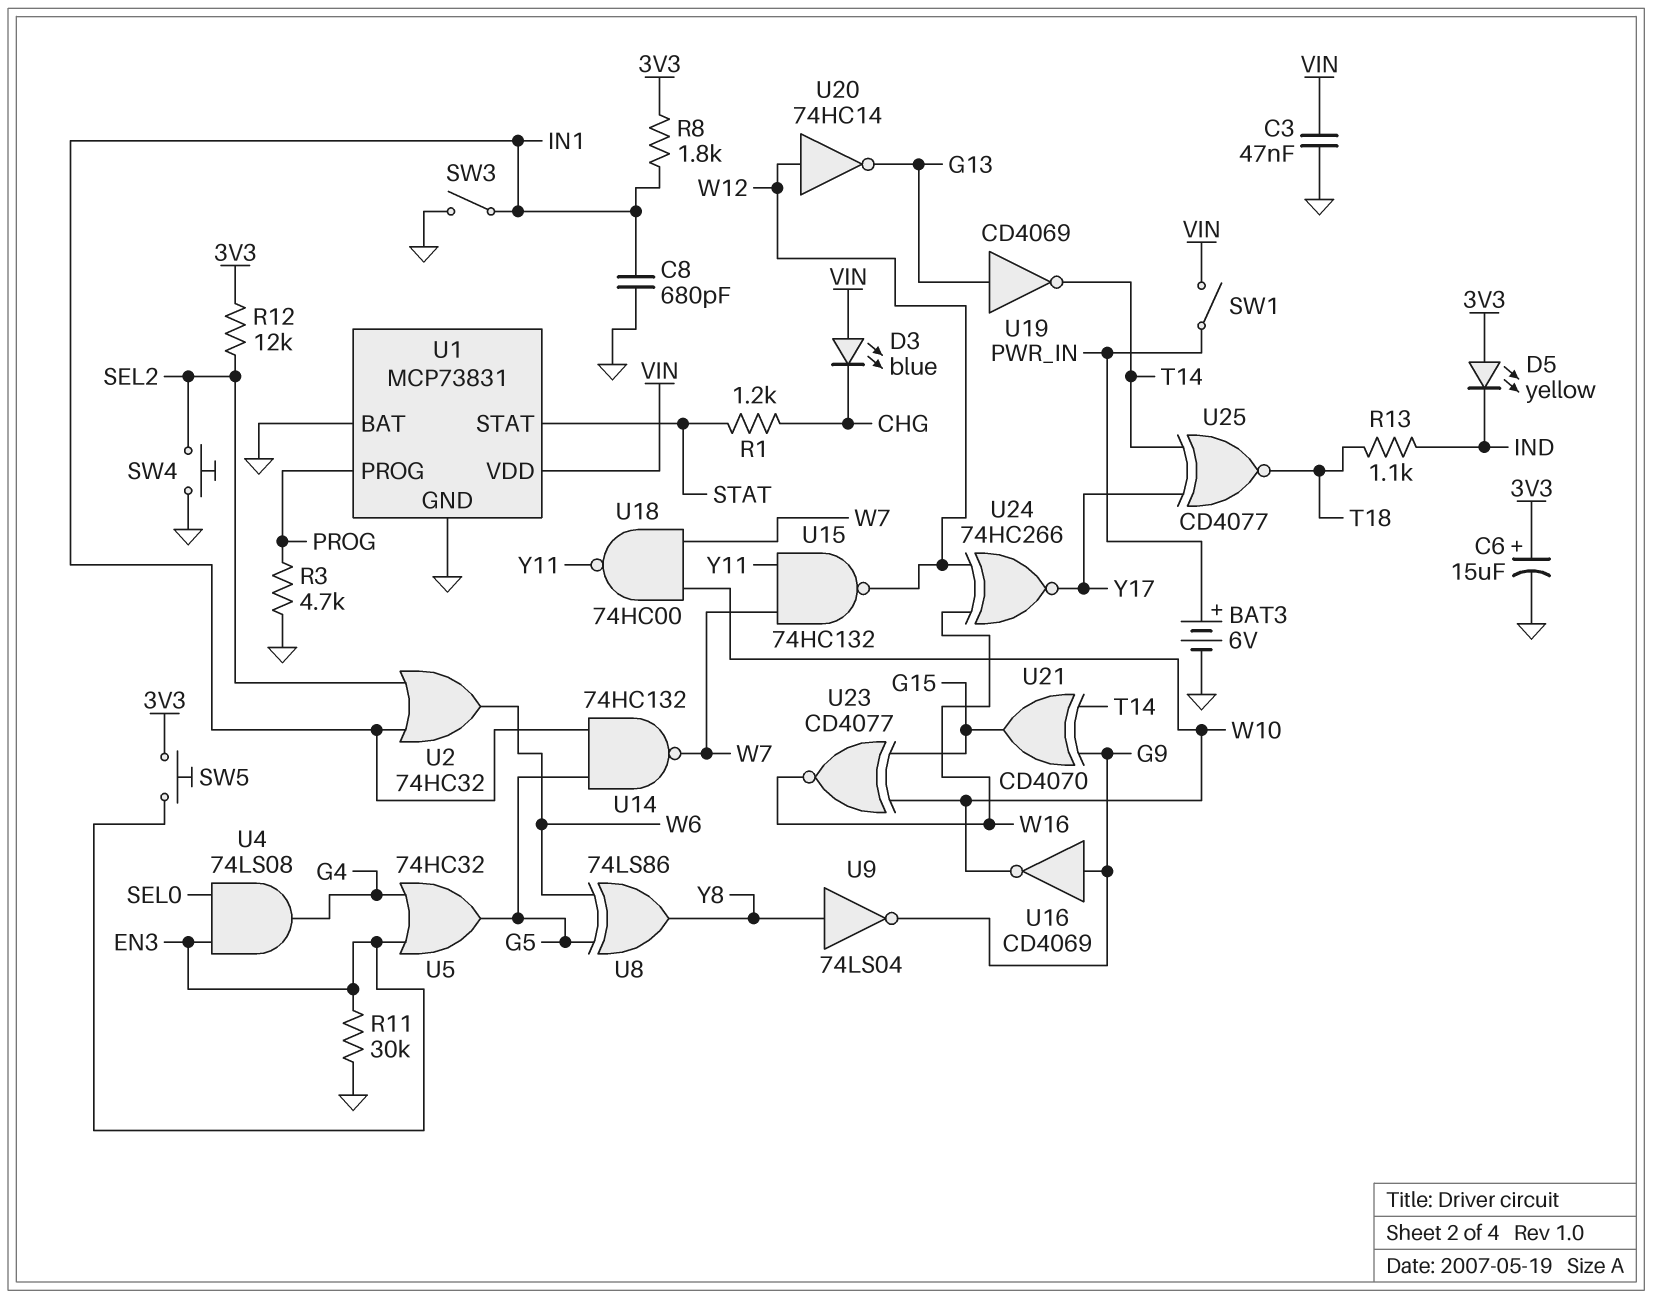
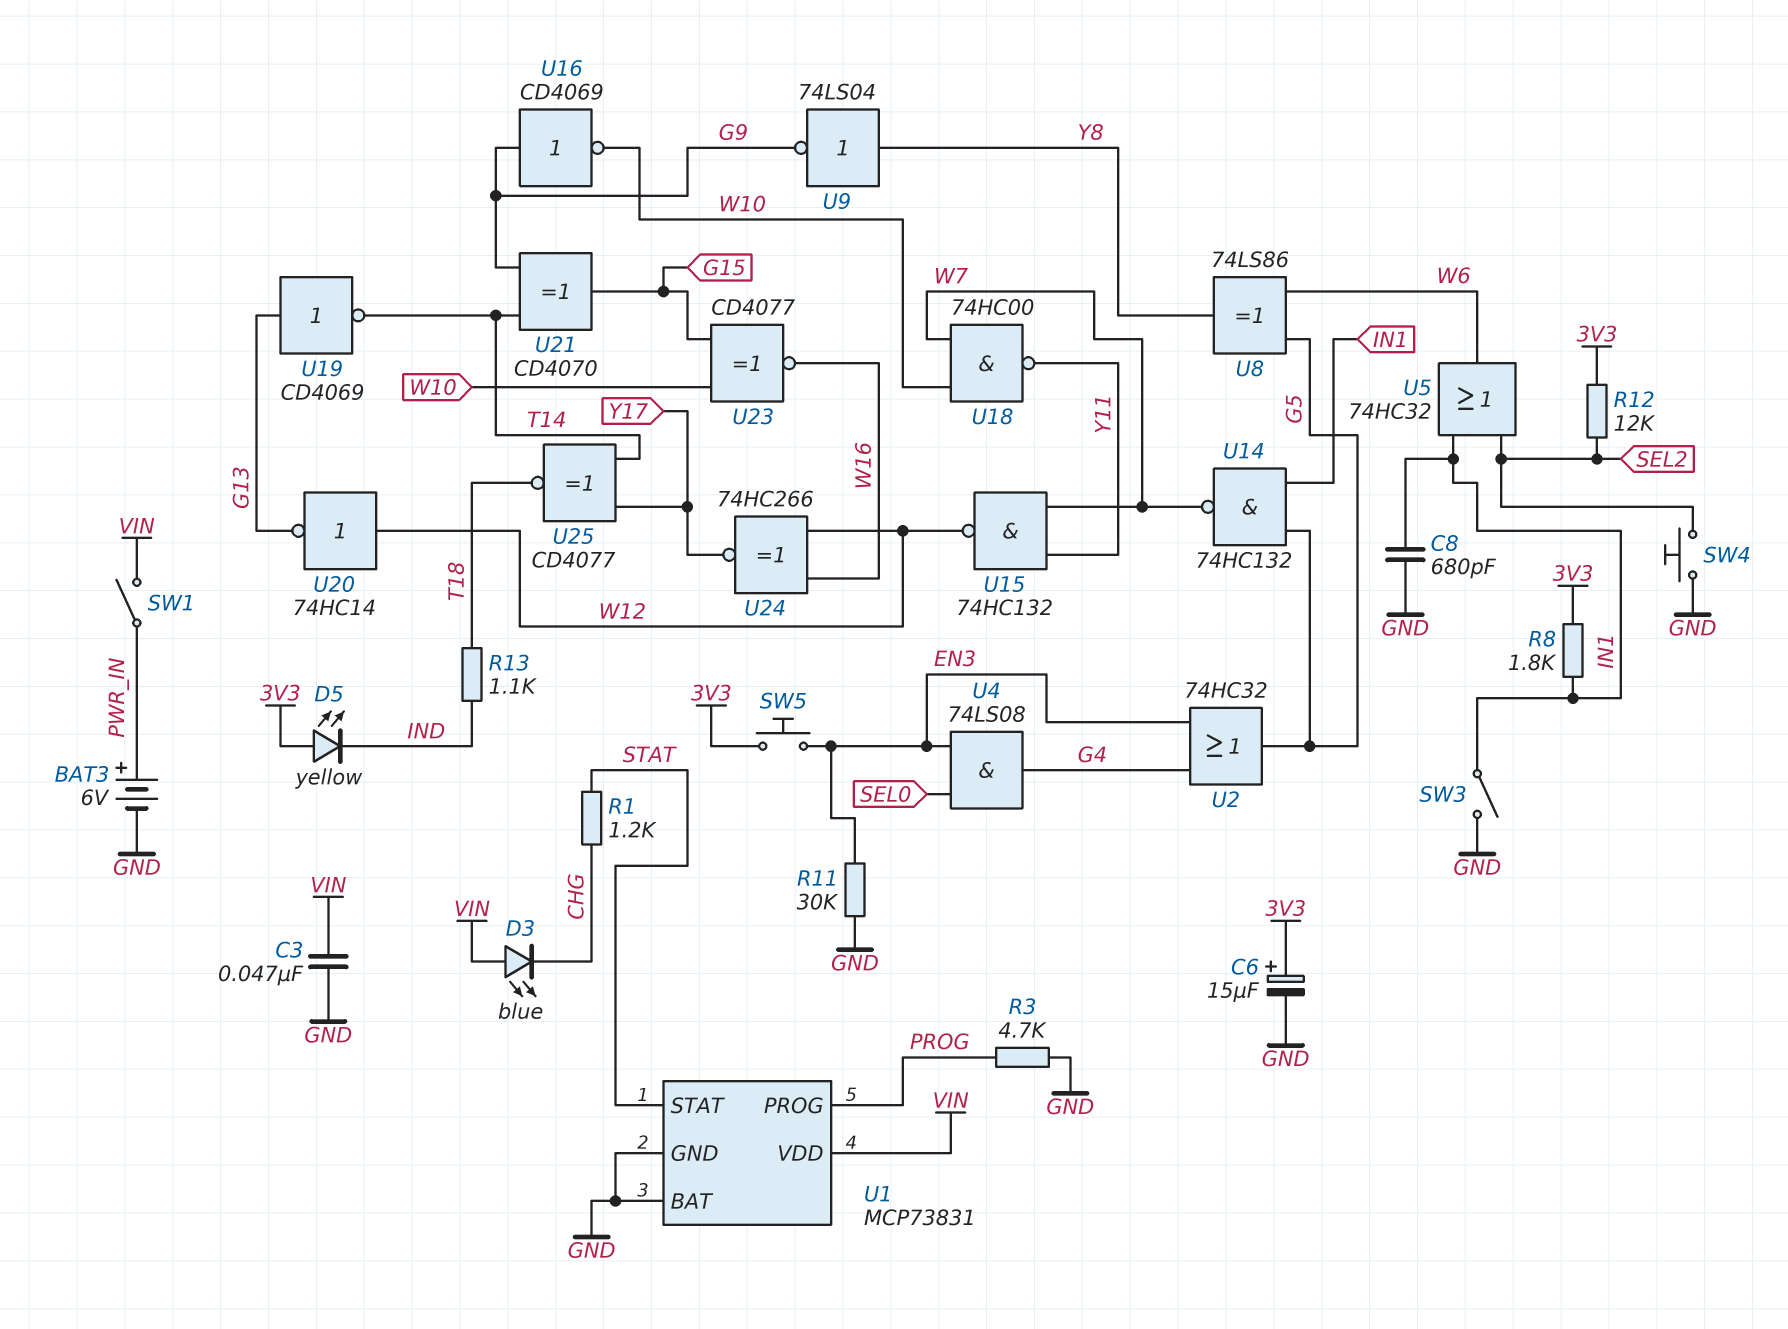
U2: OR 74HC32 (in IN1, in SEL2, out W6) -> OR 74HC32 (in EN3, in G4, out G5)
U5: OR 74HC32 (in EN3, in G4, out G5) -> OR 74HC32 (in IN1, in SEL2, out W6)

